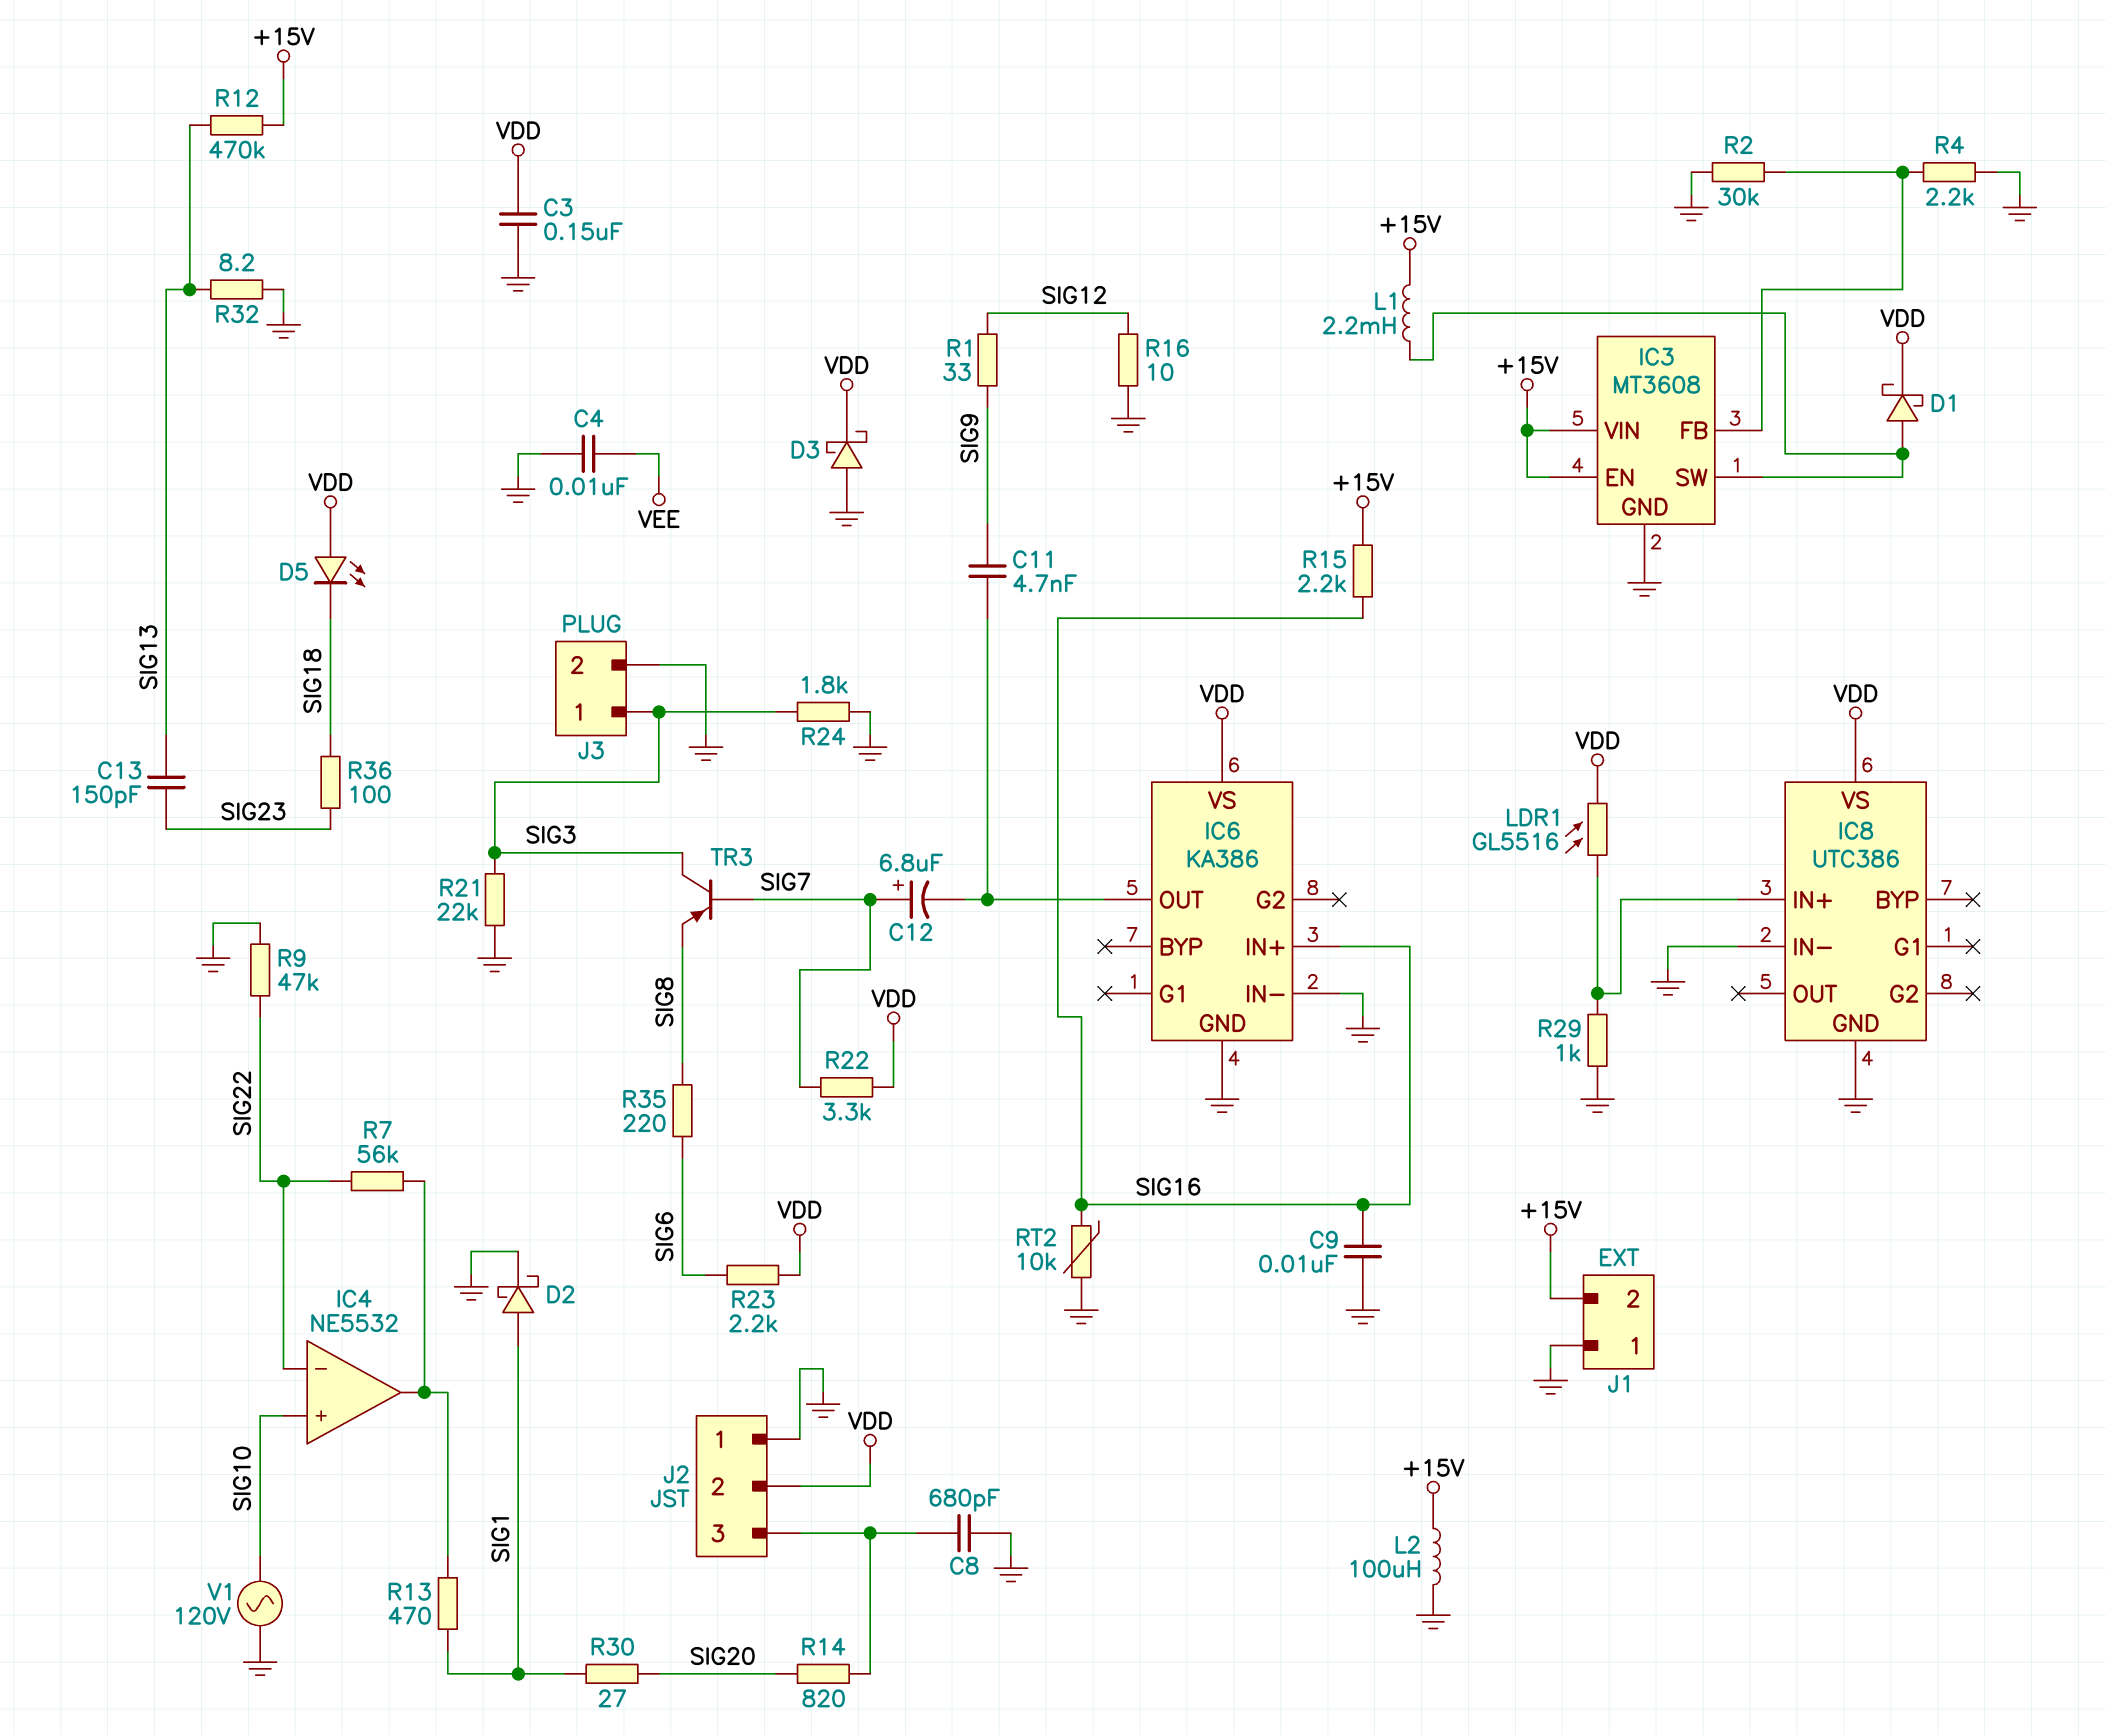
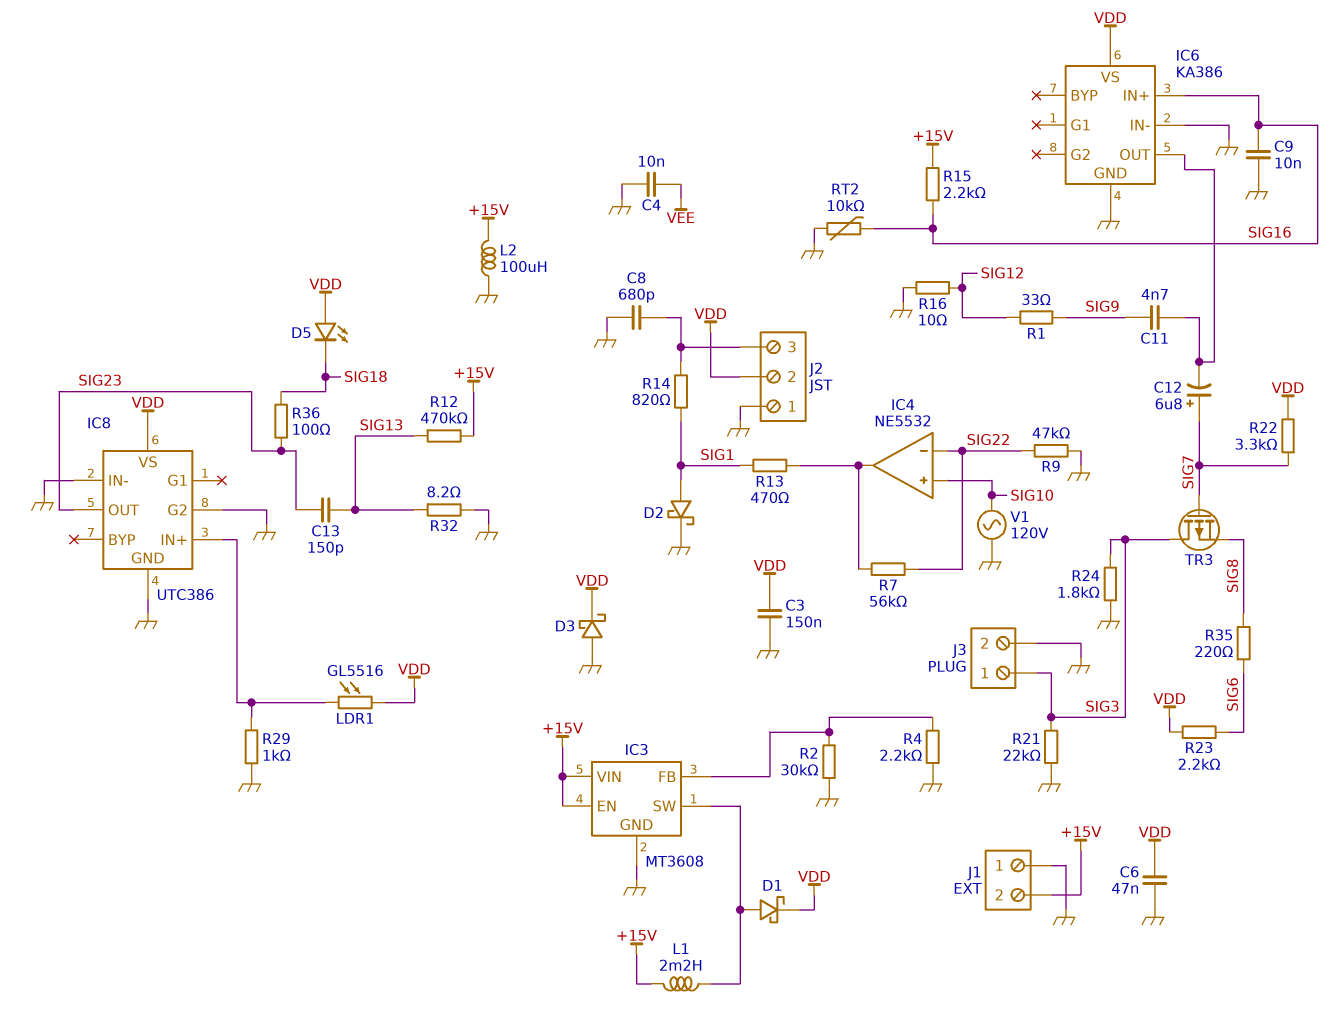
C6: none -> 47nF (GND, VDD)
IC8 pin G2: none -> GND
IC8 pin OUT: none -> SIG23
R14: 820 (J2/3, SIG20) -> 820 (J2/3, SIG1)
R30: 27 (SIG1, SIG20) -> none
TR3: PNP (B SIG7, C SIG3, E SIG8) -> PMOS (G SIG7, D SIG3, S SIG8)

